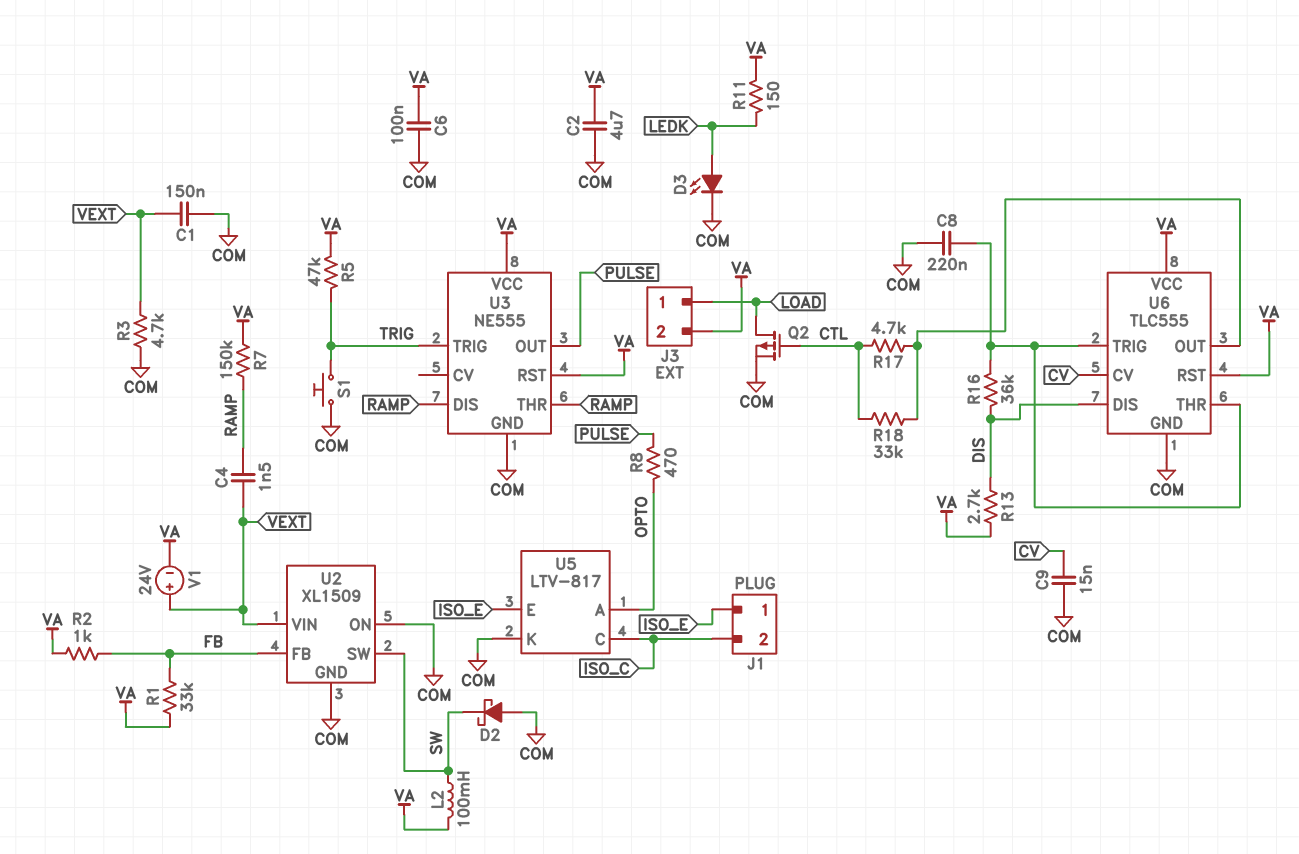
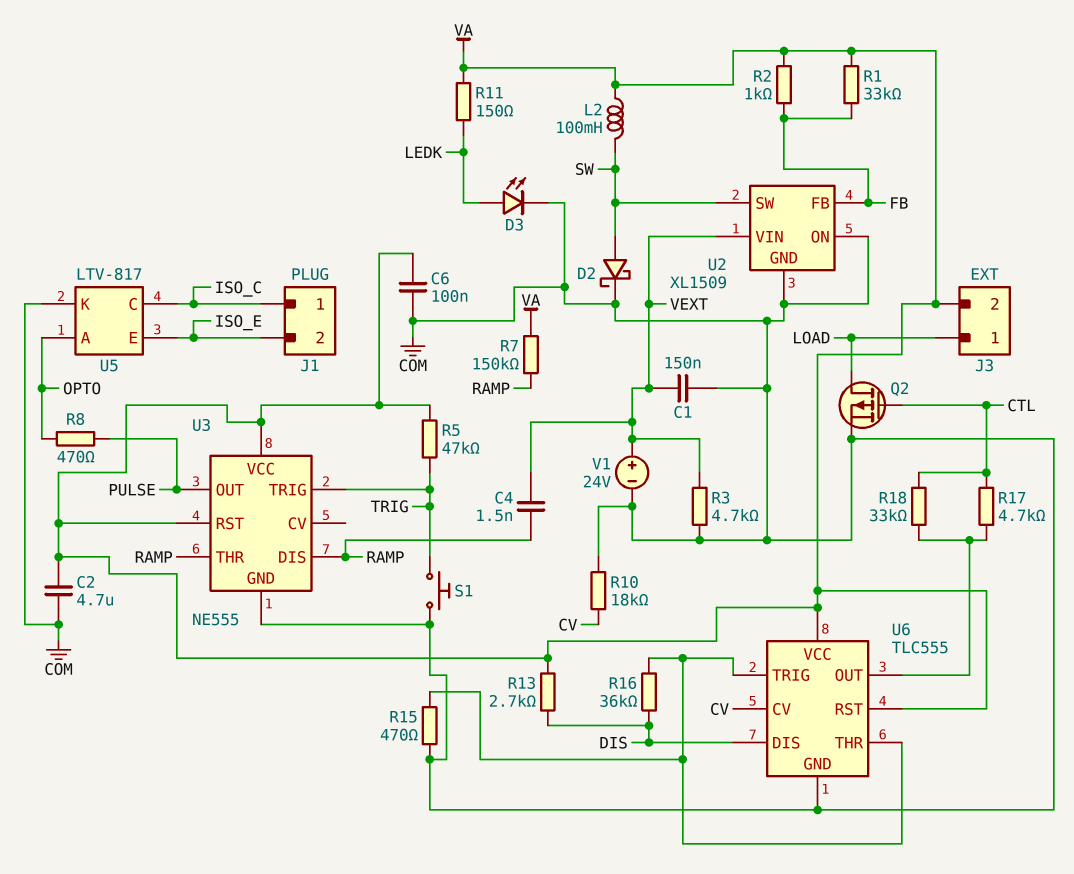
C8: 220nF (COM, U6/THR) -> none
C9: 15nF (COM, CV) -> none
D2: schottky (A COM, K SW) -> schottky (A SW, K COM)
J1 pin 1: ISO_E -> ISO_C
J1 pin 2: ISO_C -> ISO_E
R10: none -> 18k (COM, CV)
R15: none -> 470 (COM, U6/THR)
V1: 24V (plus VEXT, minus VA) -> 24V (plus VEXT, minus COM)

